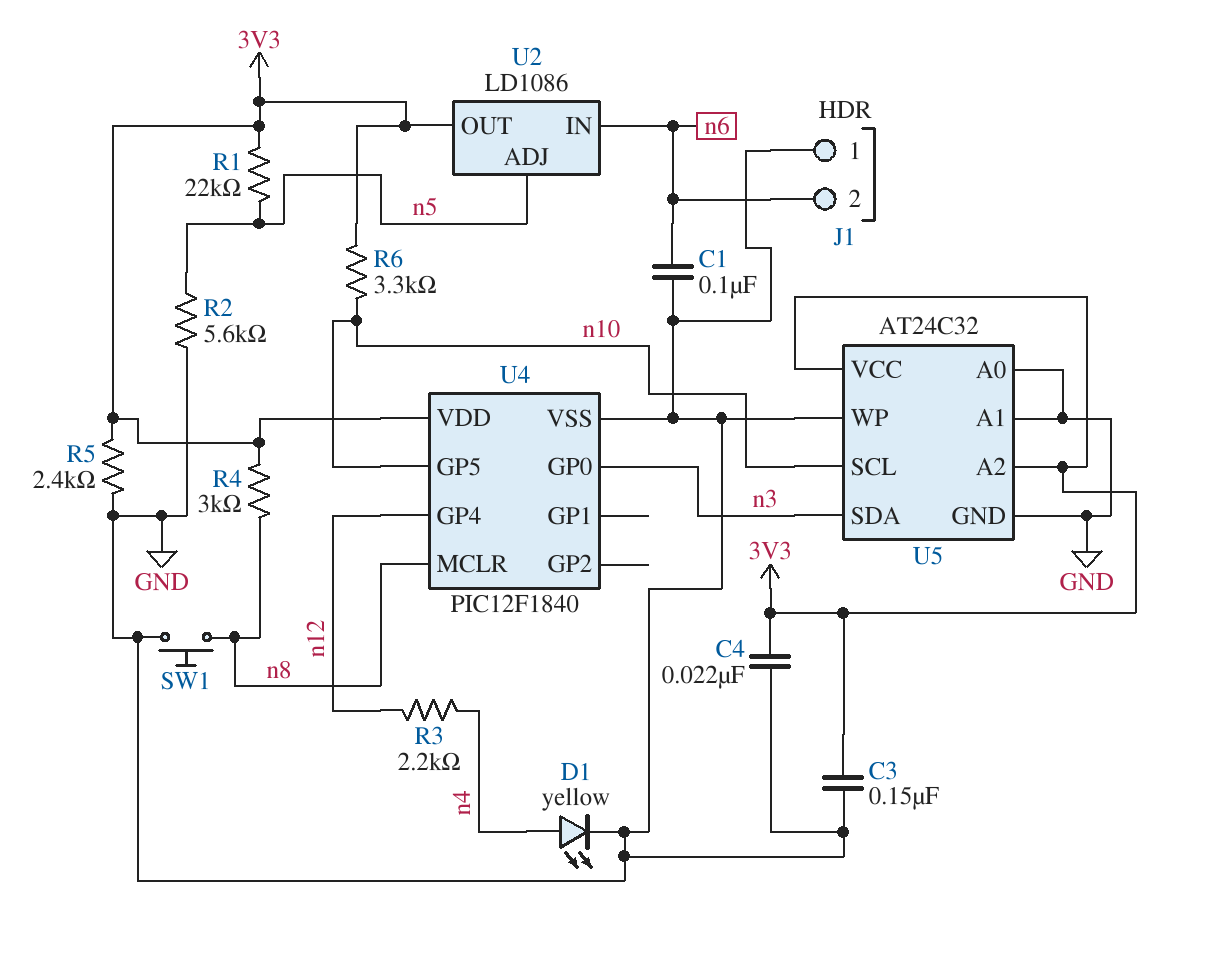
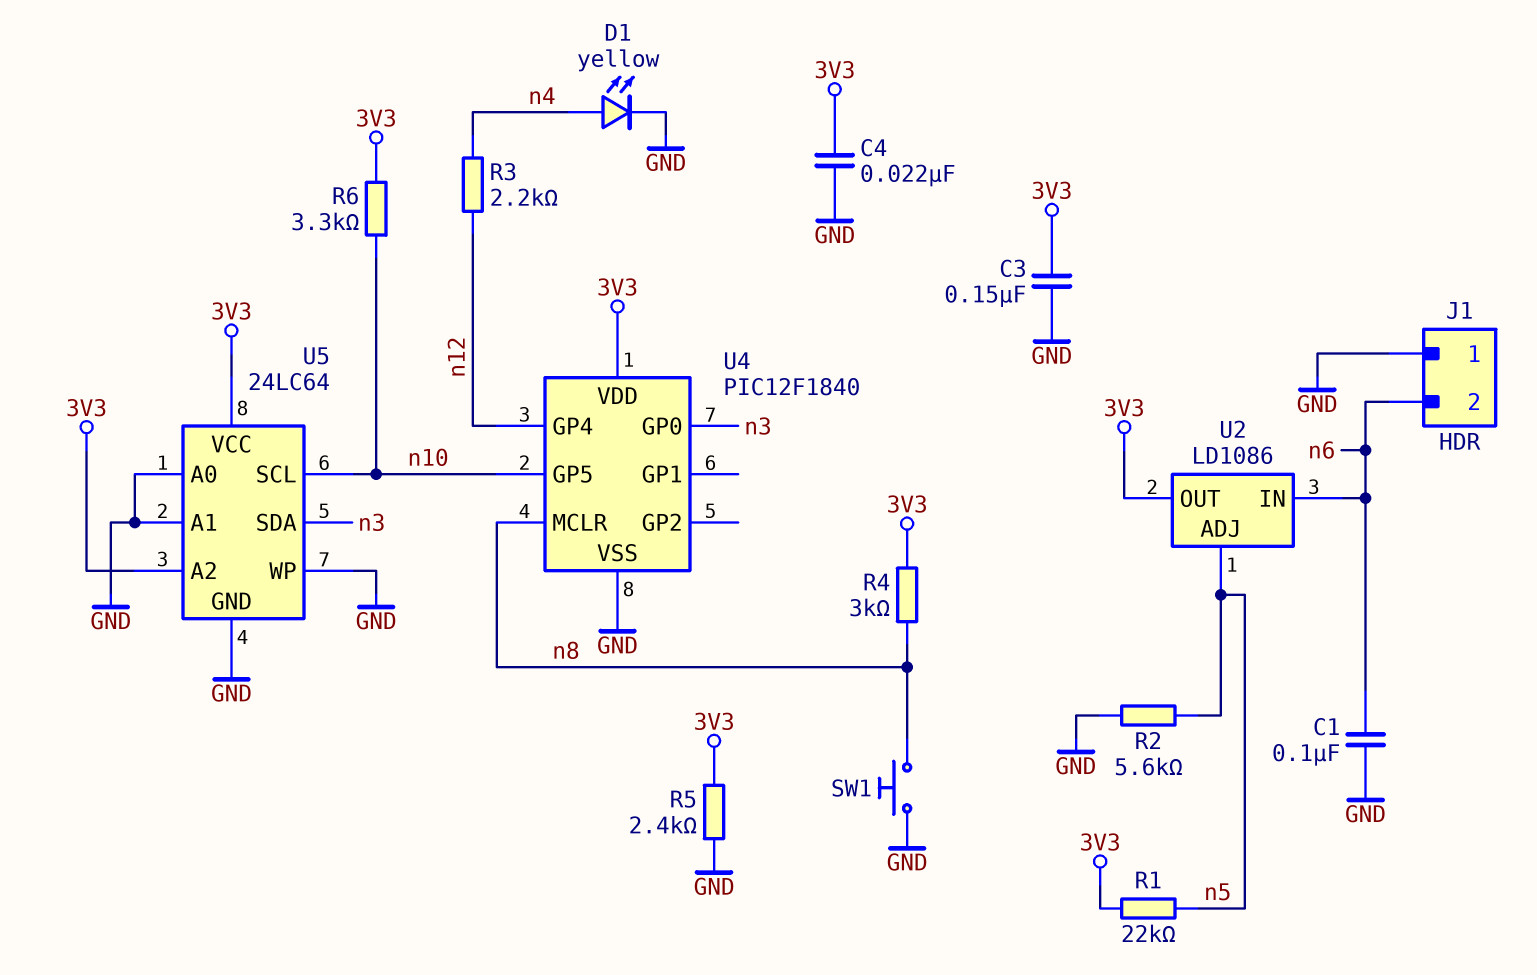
U5: AT24C32 -> 24LC64

